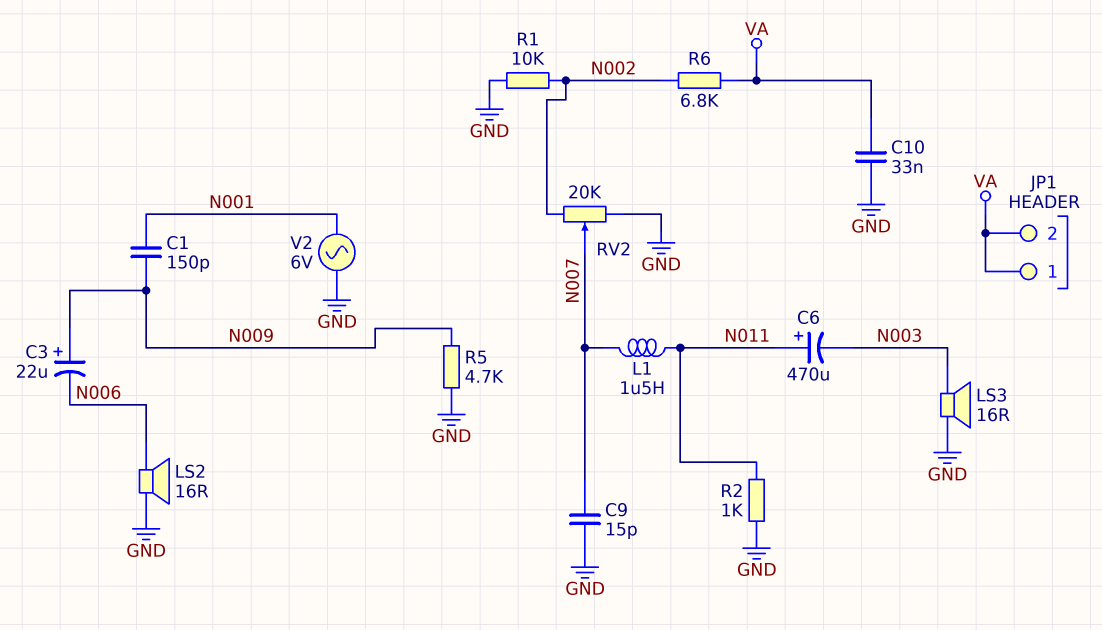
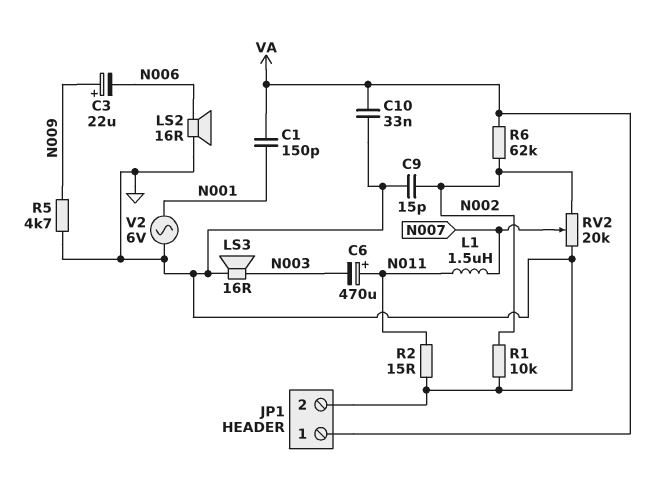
C1: 150pF (N001, N009) -> 150pF (N001, VA)
C9: 15pF (GND, N007) -> 15pF (GND, N002)
JP1 pin 2: VA -> GND
R2: 1k (GND, N011) -> 15 (GND, N011)
R6: 6.8k (N002, VA) -> 62k (N002, VA)

